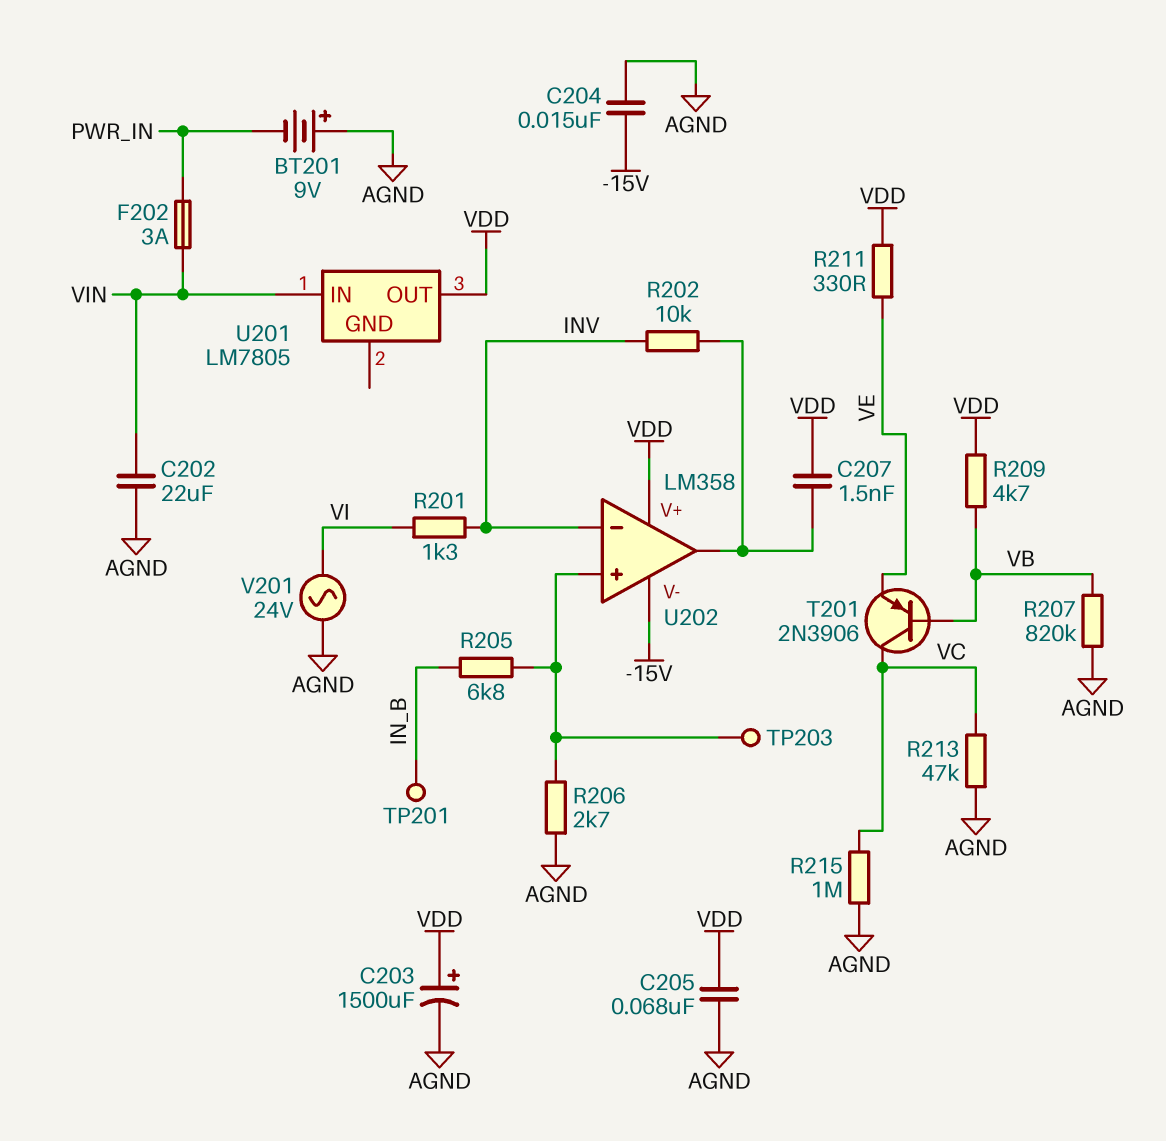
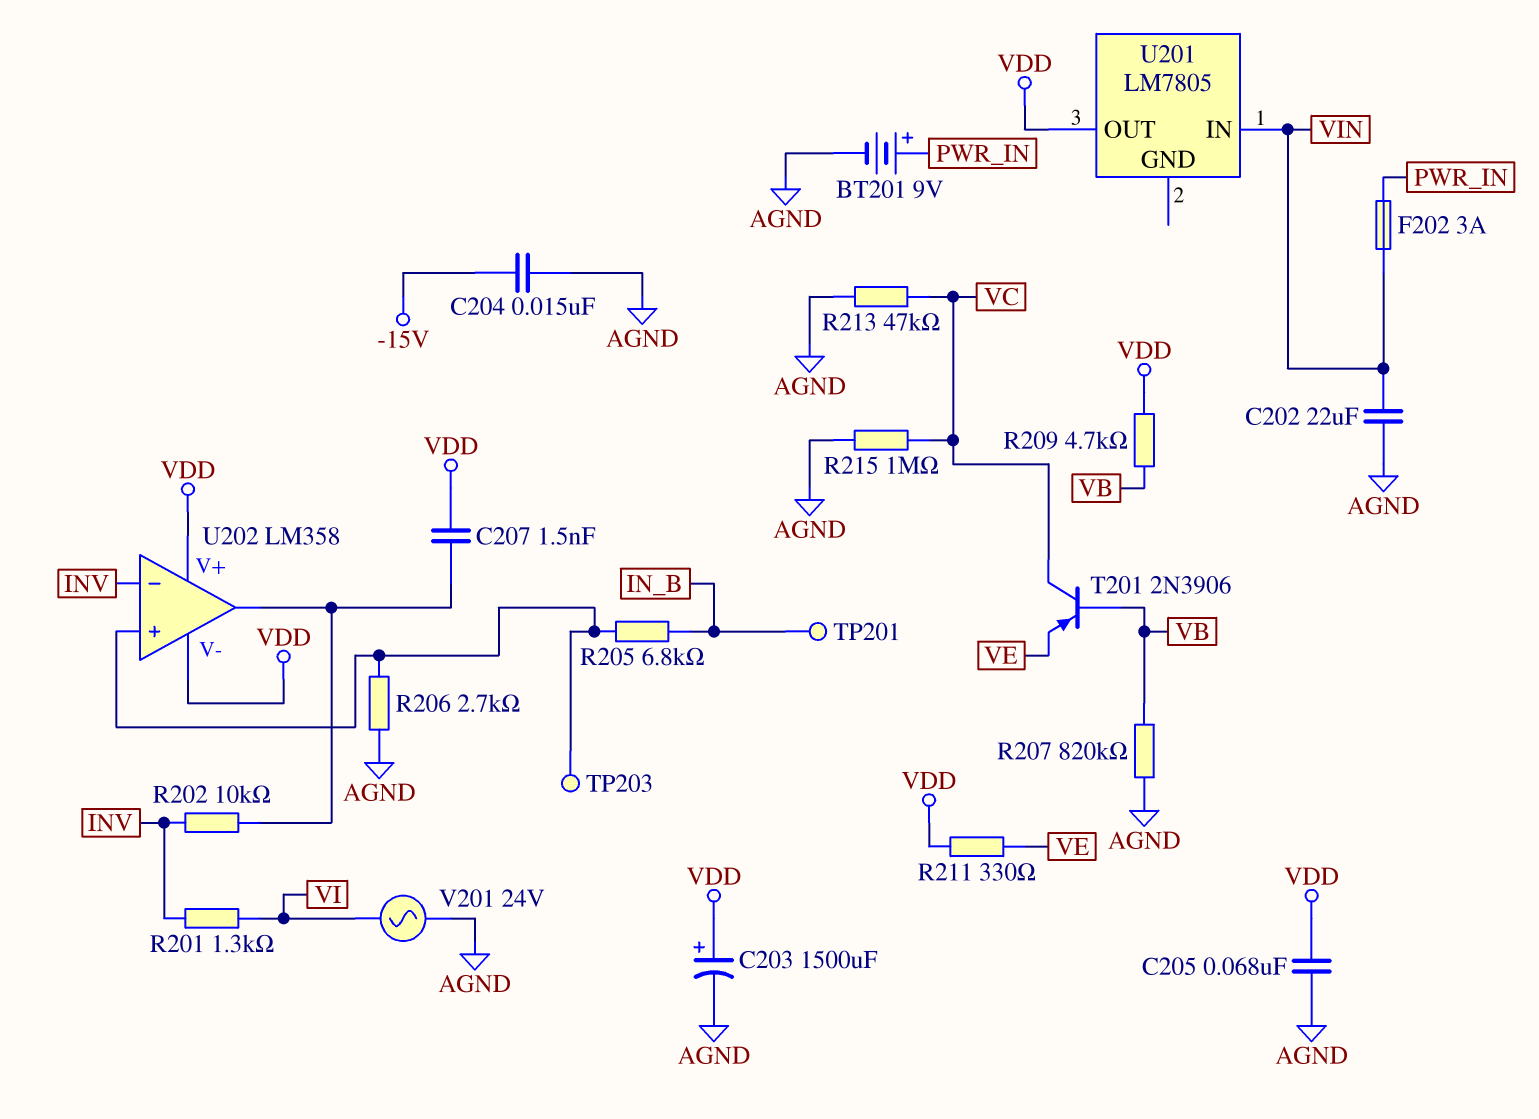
BT201: 9V (plus AGND, minus PWR_IN) -> 9V (plus PWR_IN, minus AGND)
U202 pin V-: -15V -> VDD

